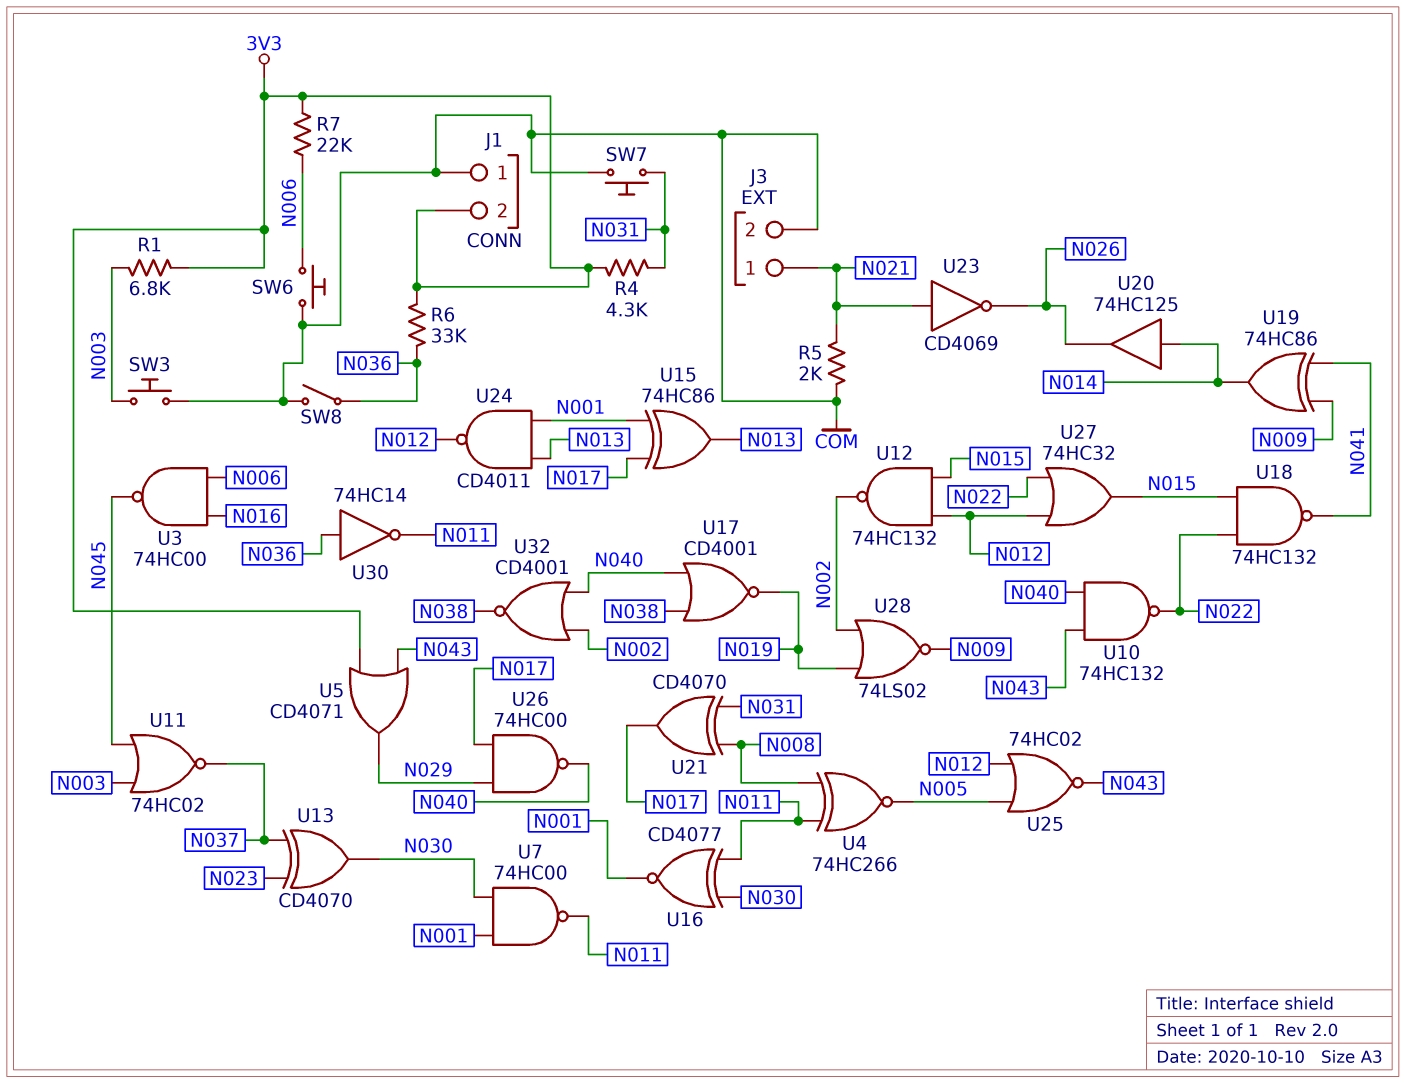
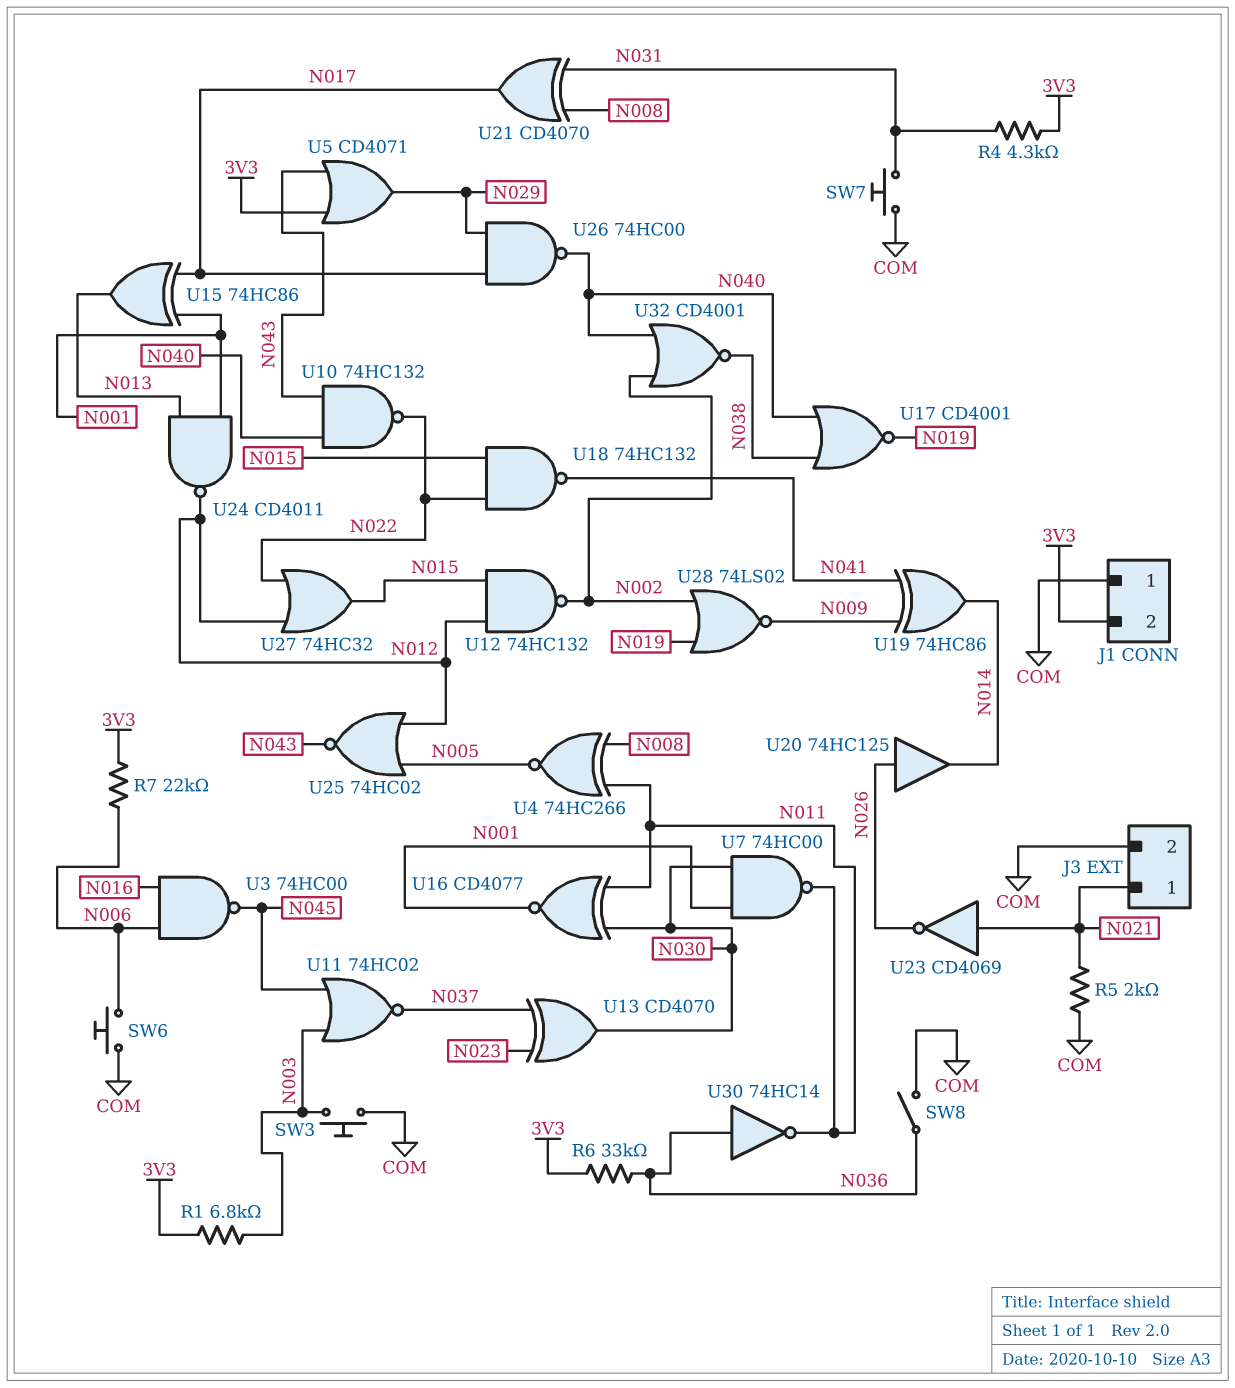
U20: buffer 74HC125 (in N014, out N026) -> buffer 74HC125 (in N026, out N014)

